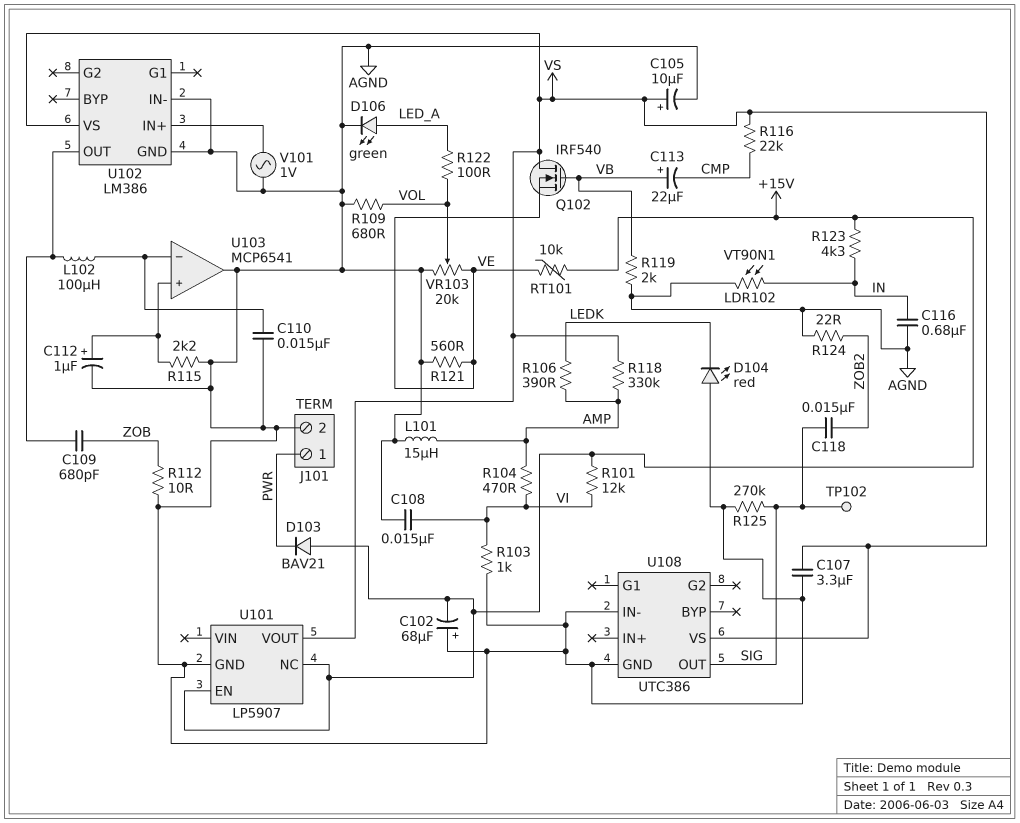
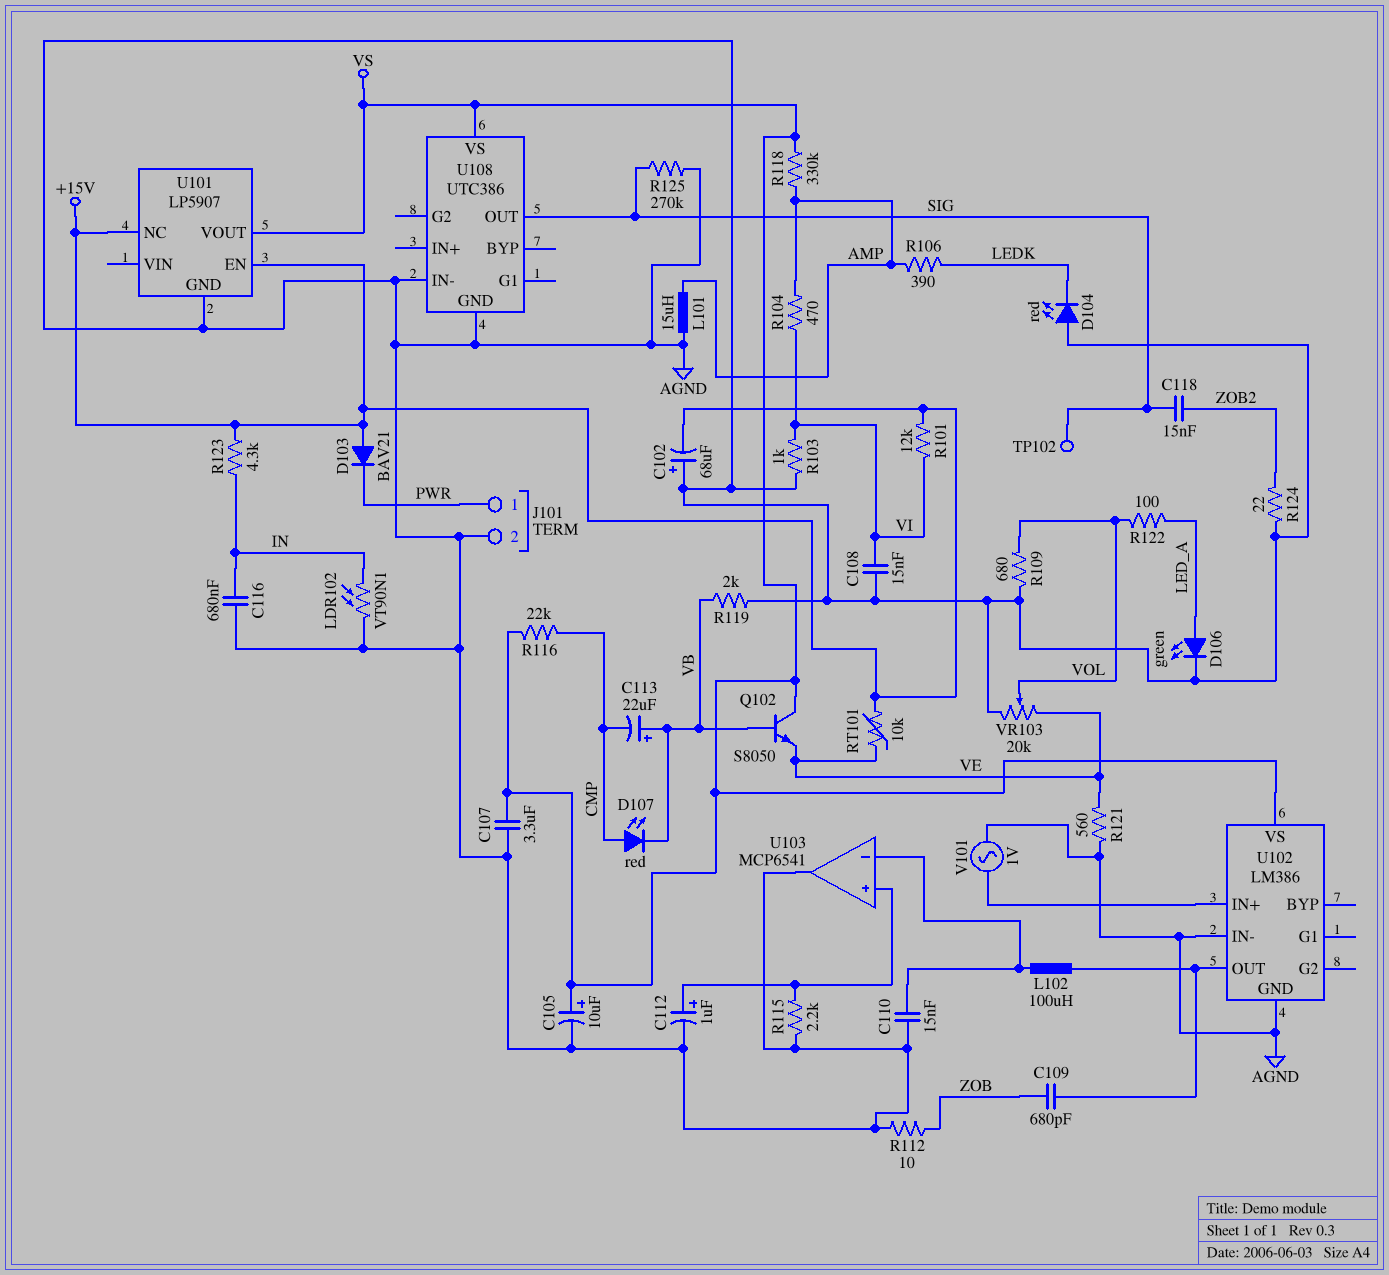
D107: none -> LED red (A CMP, K VB)
Q102: NMOS IRF540 (G VB, D VS, S VE) -> NPN S8050 (B VB, C VS, E VE)

